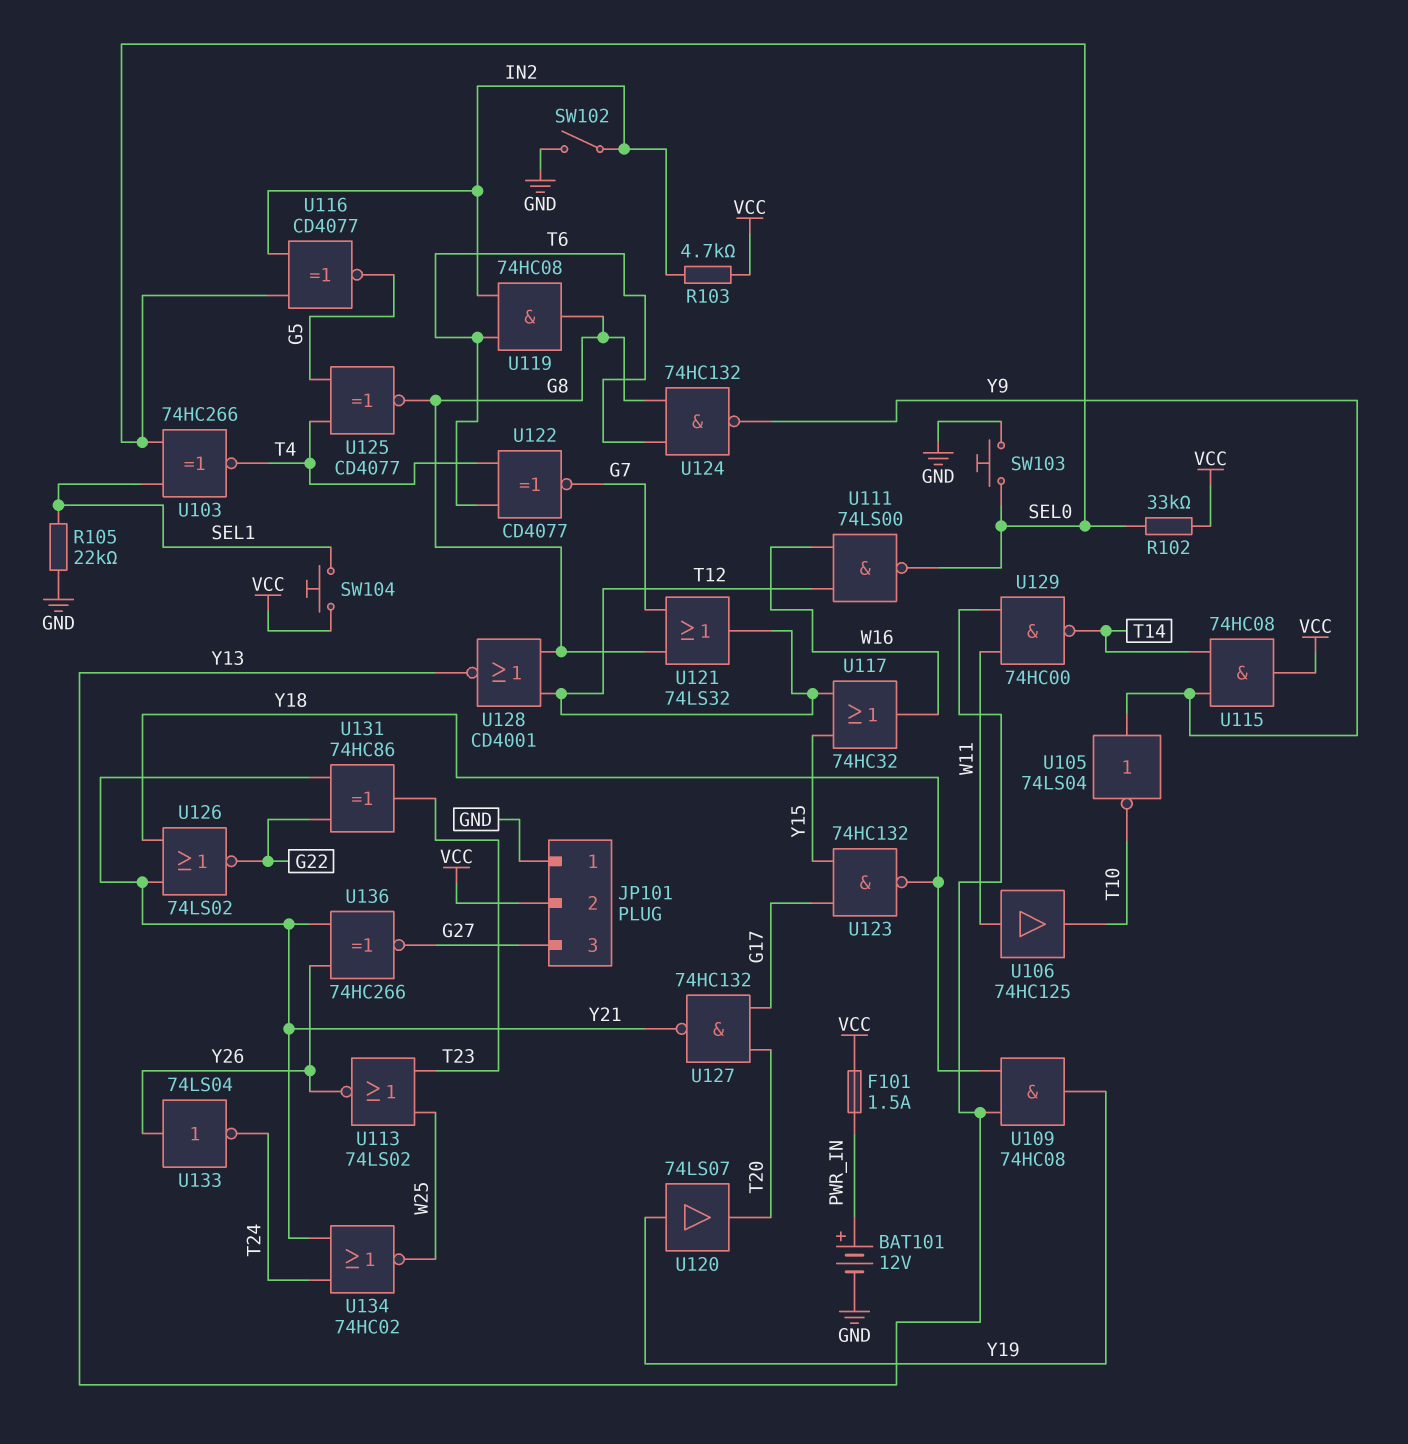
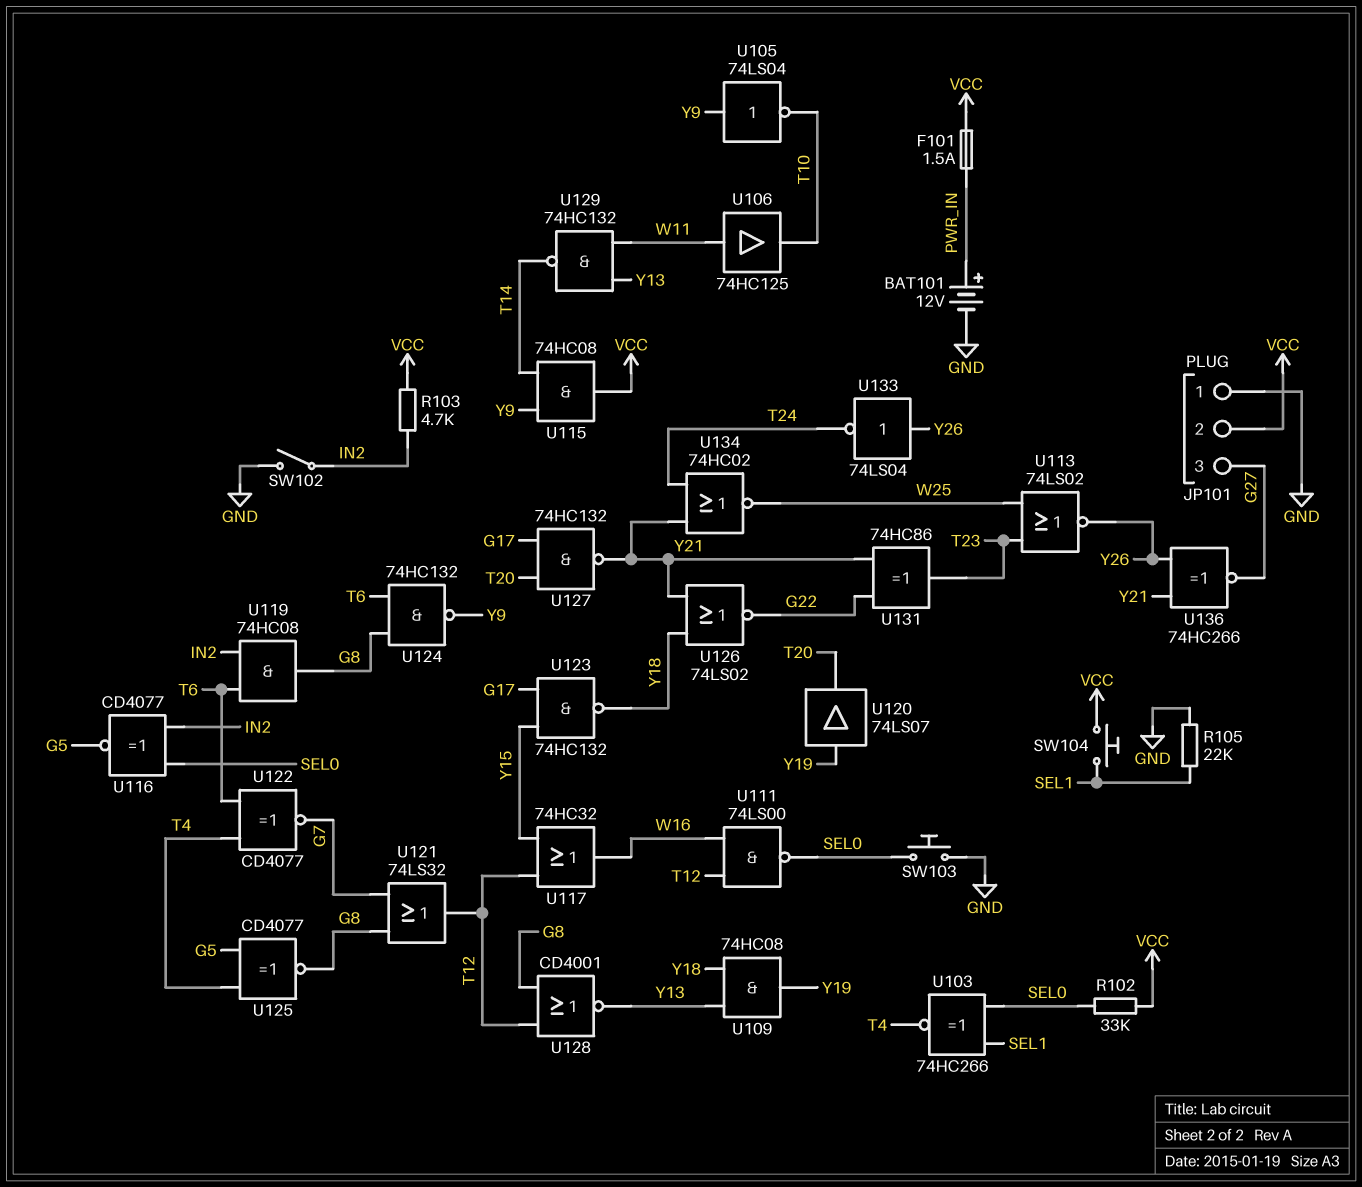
U129: NAND 74HC00 (in W11, in Y13, out T14) -> NAND 74HC132 (in W11, in Y13, out T14)

